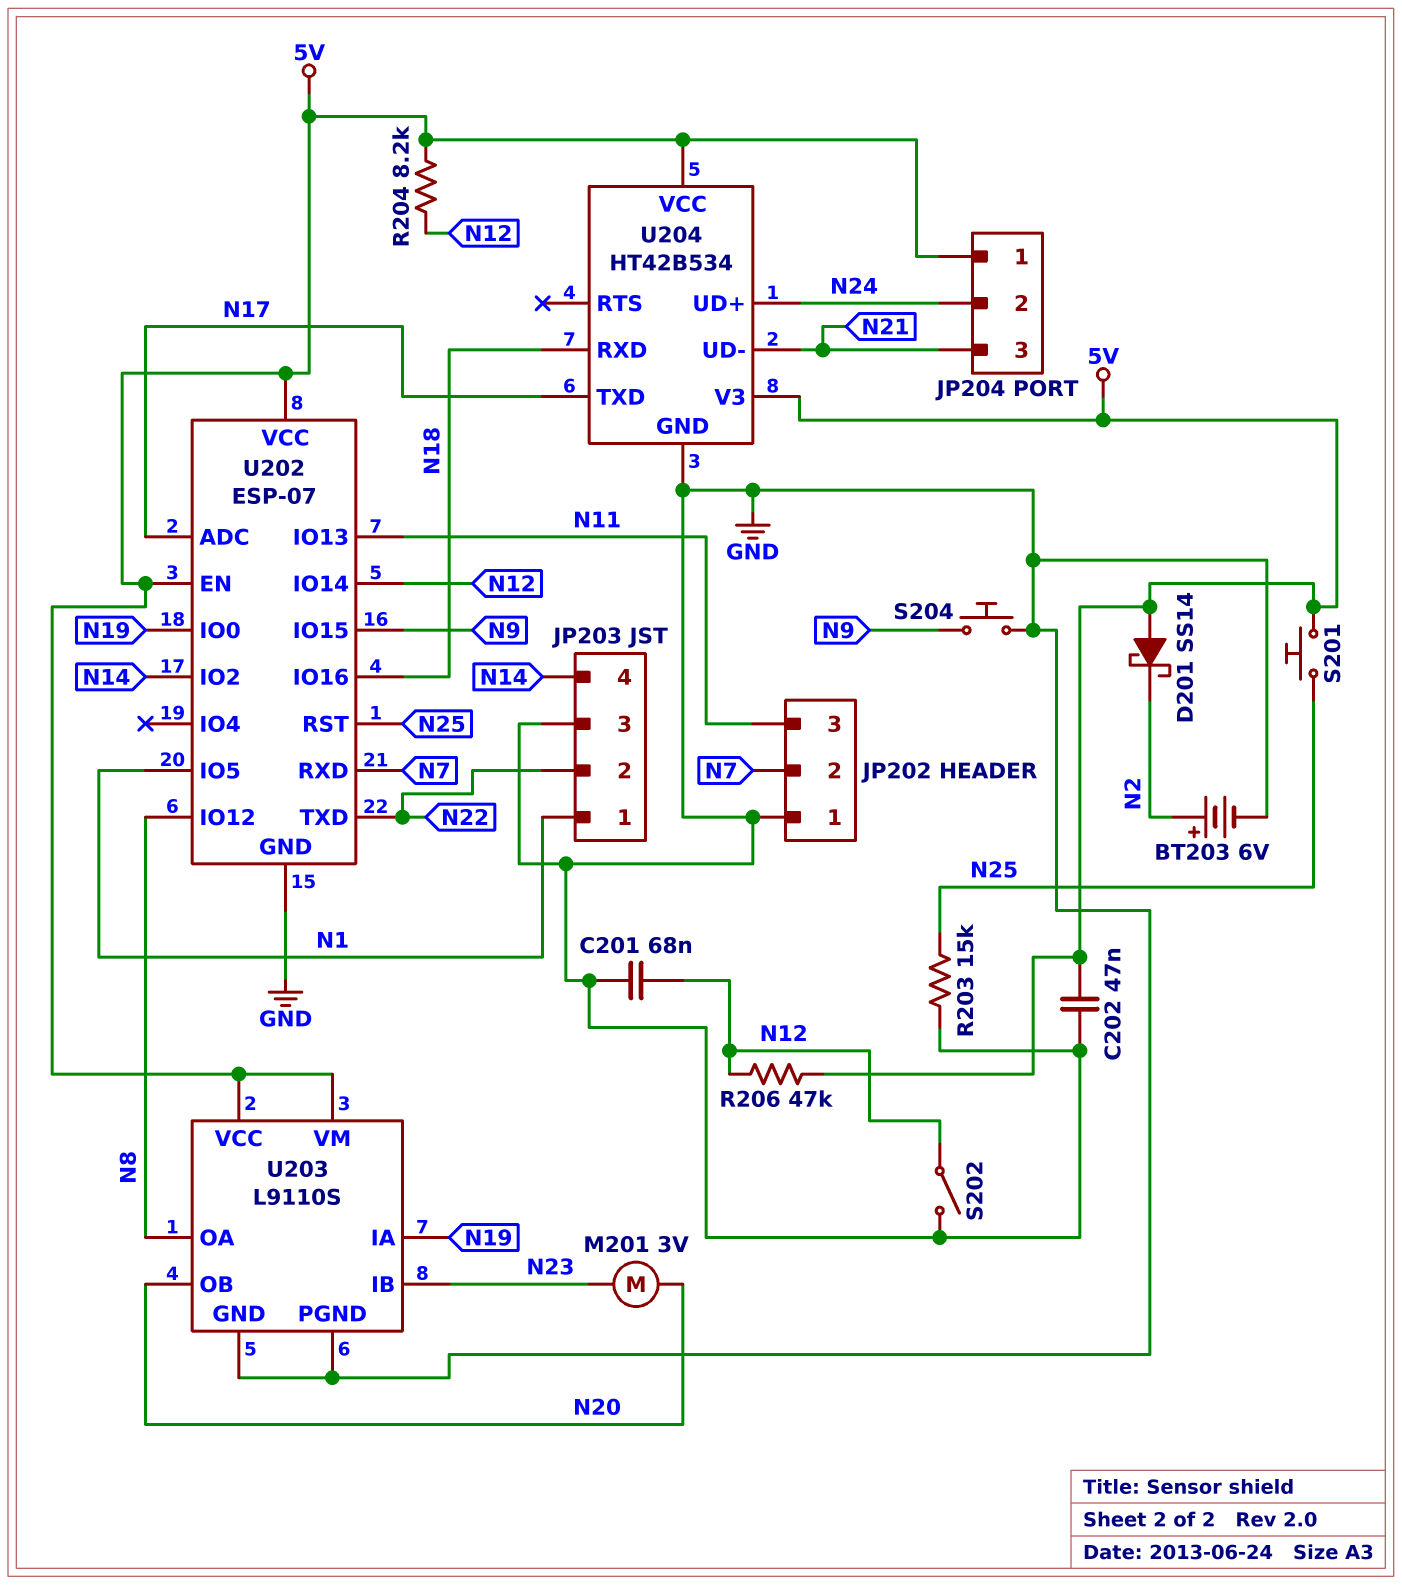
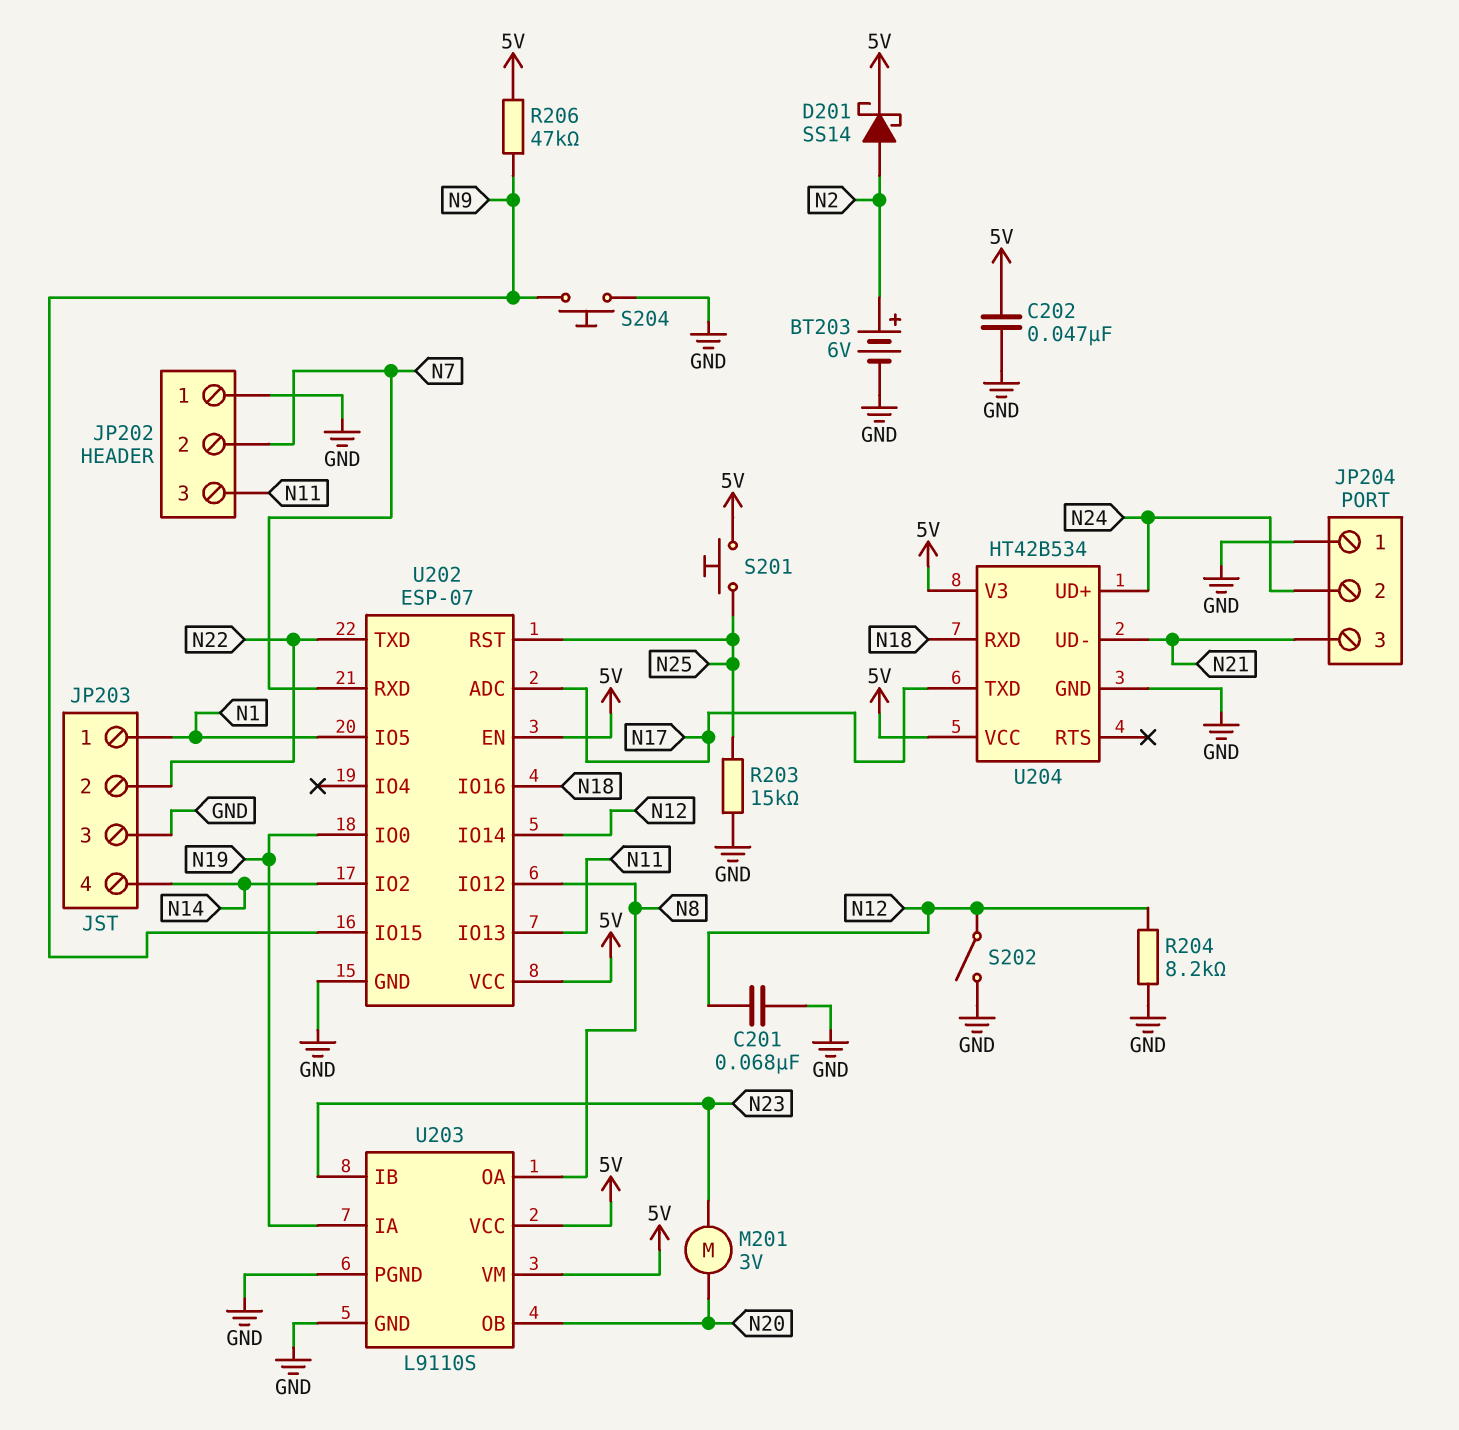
D201: schottky SS14 (A 5V, K N2) -> schottky SS14 (A N2, K 5V)
JP204 pin 1: 5V -> GND
R204: 8.2k (5V, N12) -> 8.2k (GND, N12)
R206: 47k (5V, N12) -> 47k (5V, N9)

